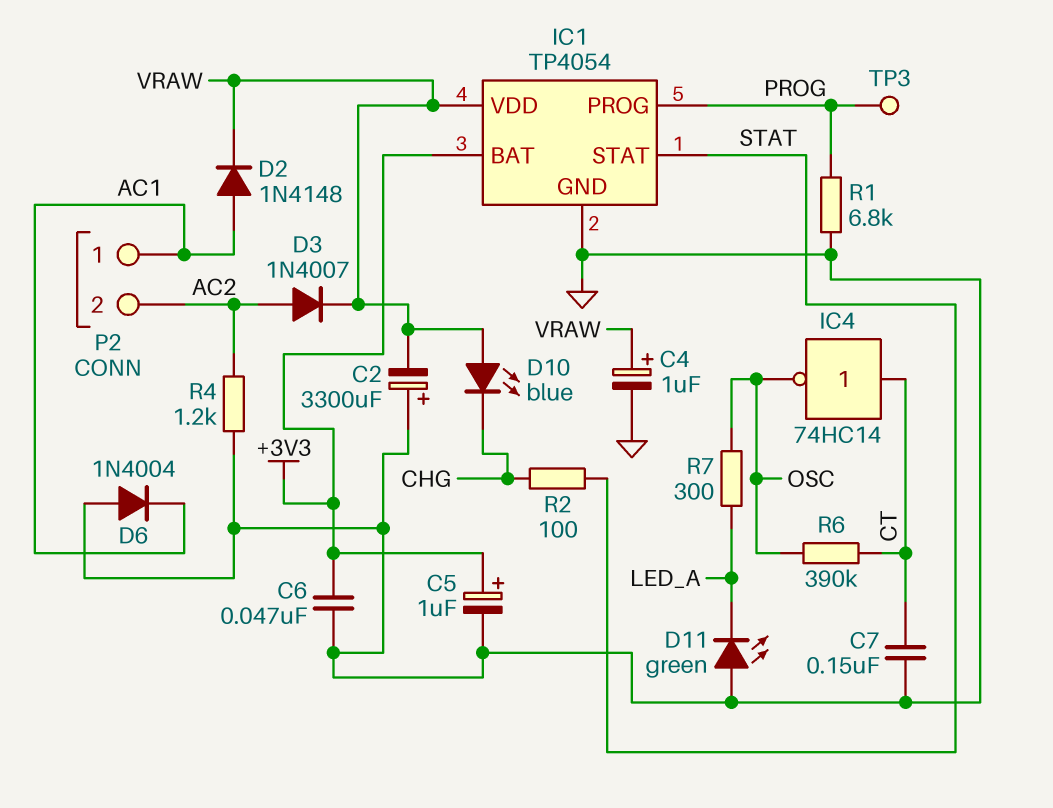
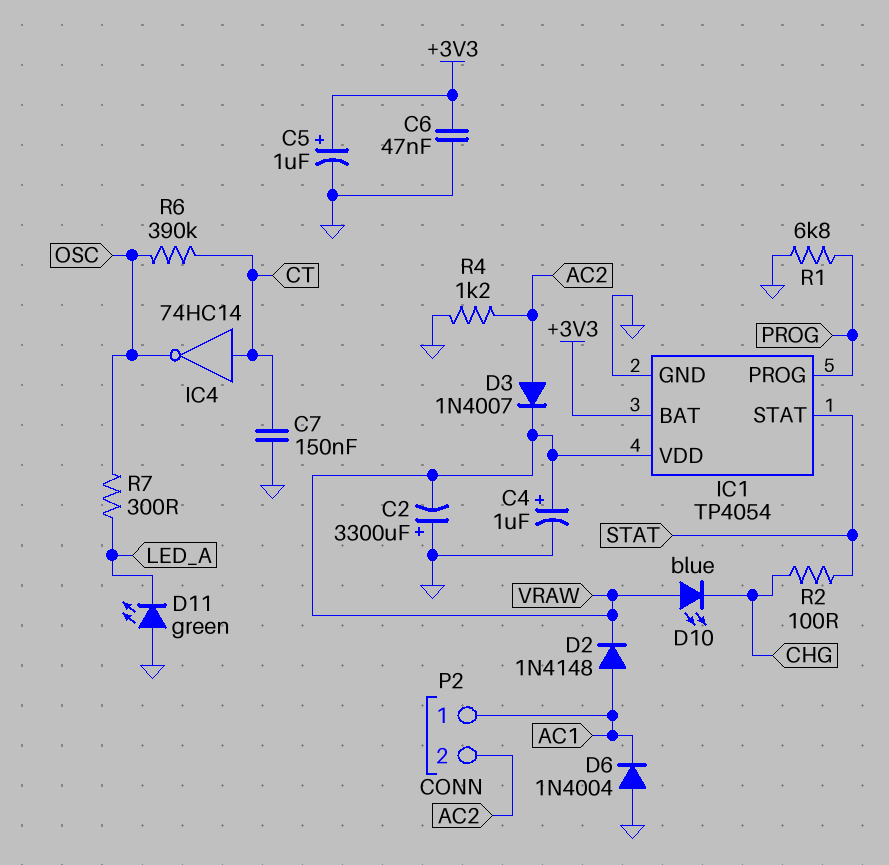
TP3: test point (PROG) -> none

